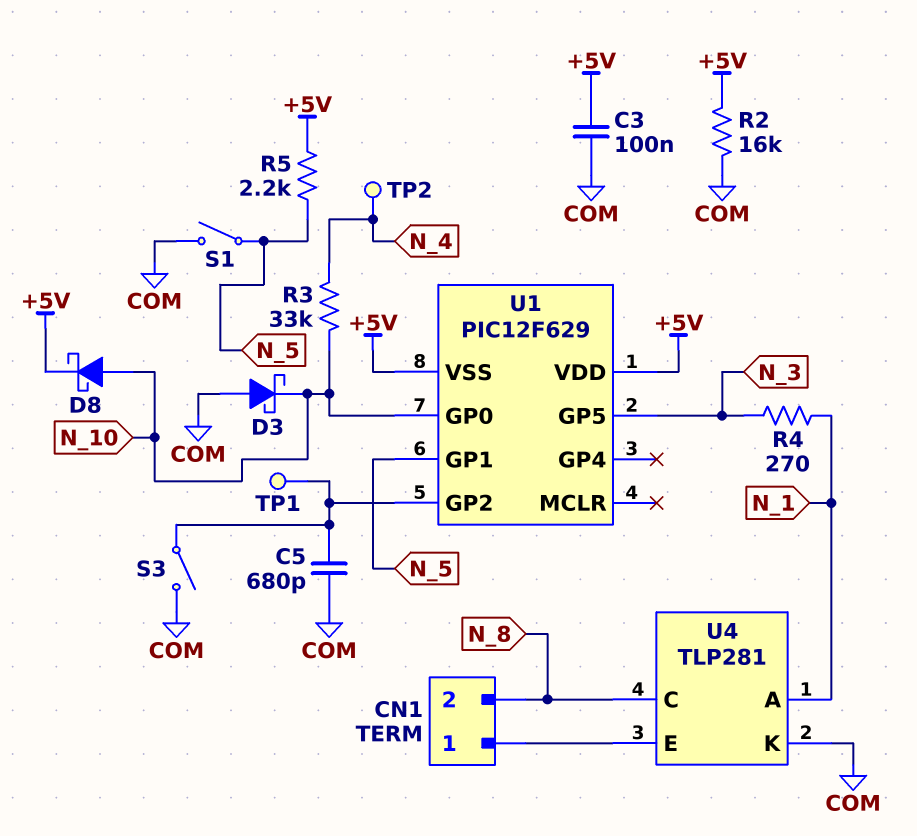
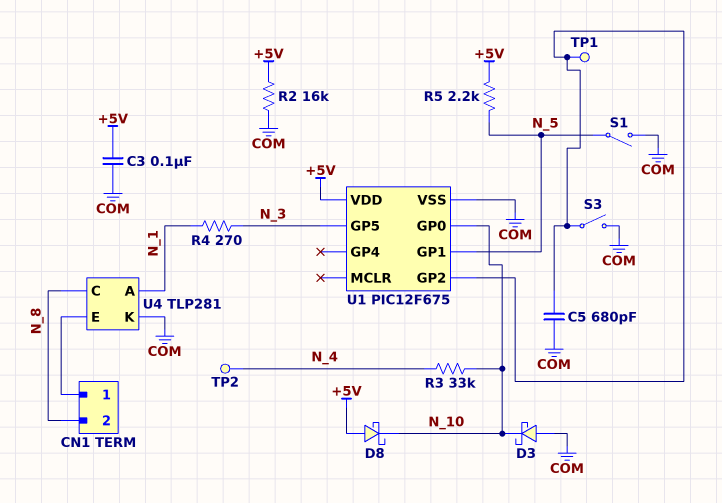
D8: schottky (A N_10, K +5V) -> schottky (A +5V, K N_10)
U1: PIC12F629 -> PIC12F675
U1 pin VSS: +5V -> COM

